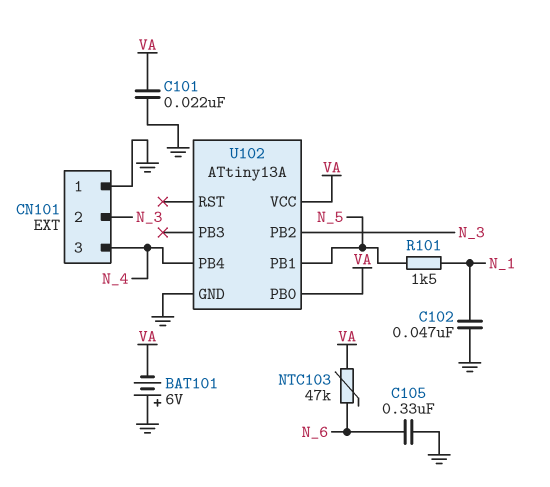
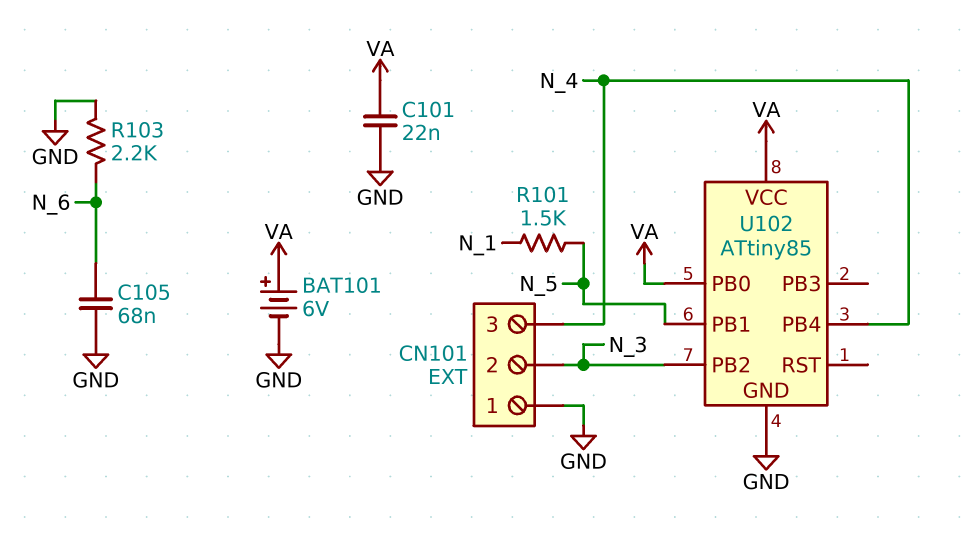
BAT101: 6V (plus GND, minus VA) -> 6V (plus VA, minus GND)
C102: 47nF (GND, N_1) -> none
C105: 330nF (GND, N_6) -> 68nF (GND, N_6)
NTC103: 47k (N_6, VA) -> none
R103: none -> 2.2k (GND, N_6)
U102: ATtiny13A -> ATtiny85

